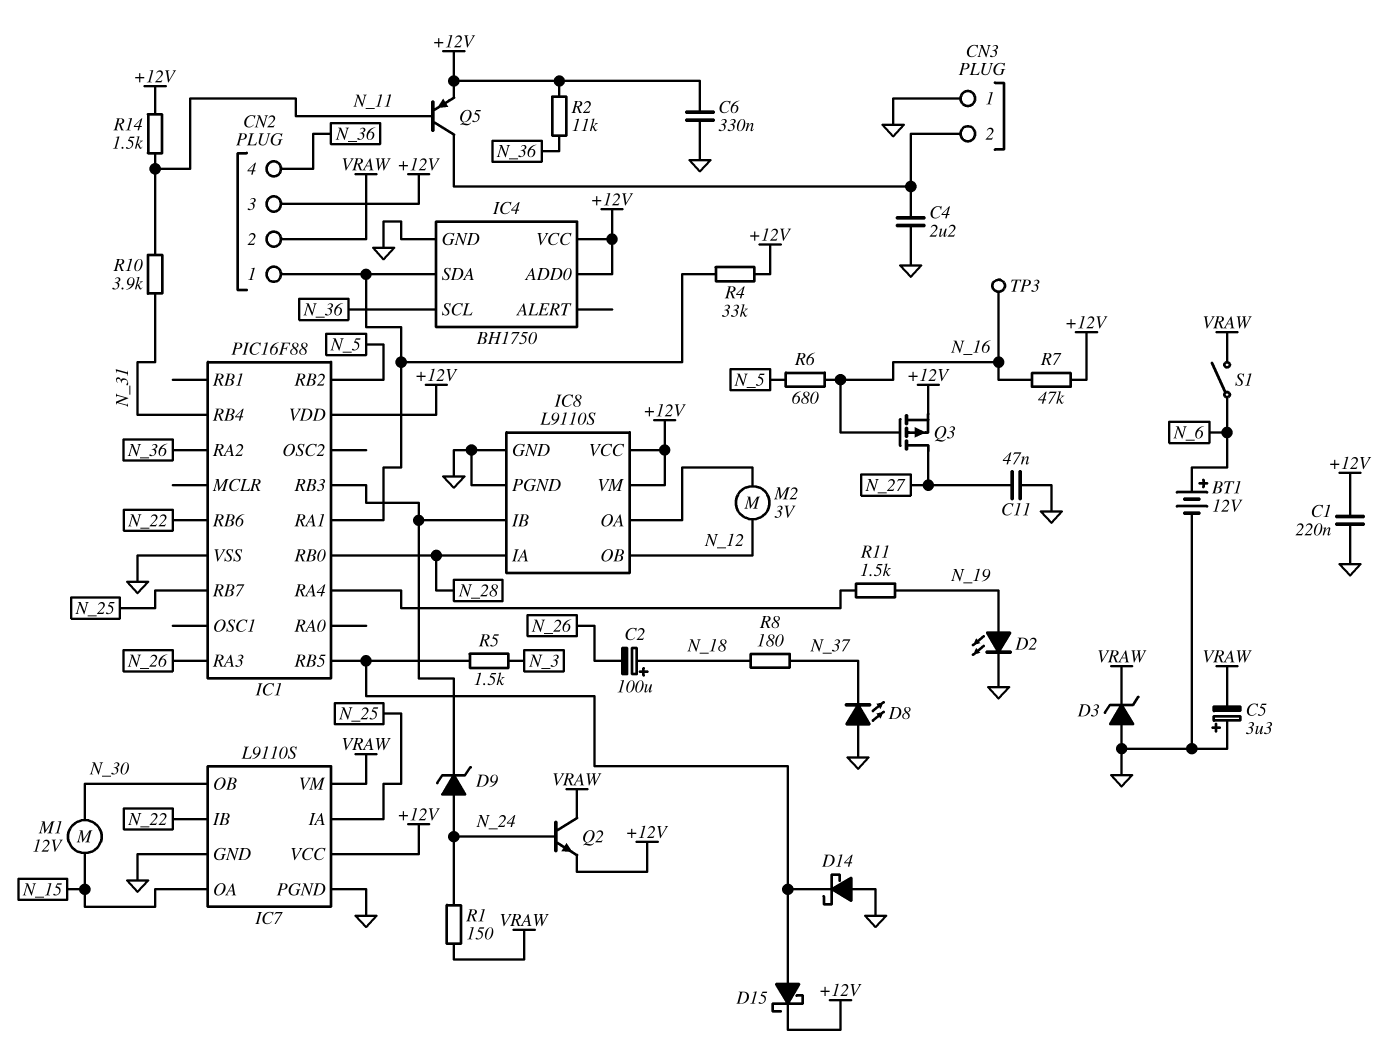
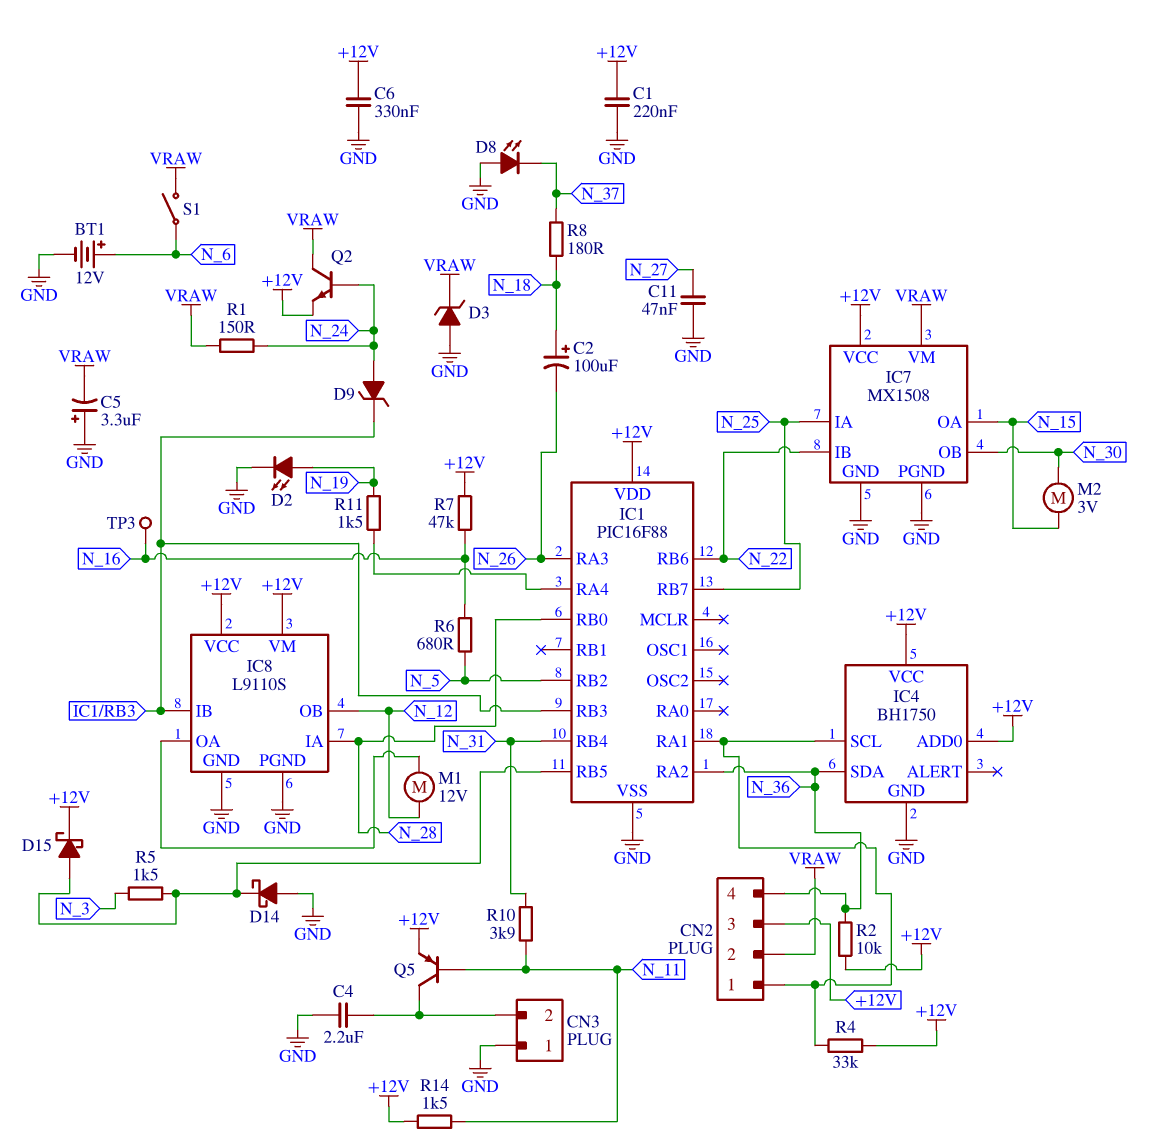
IC4 pin SCL: N_36 -> CN2/1
IC4 pin SDA: CN2/1 -> N_36
IC7: L9110S -> MX1508
M1: motor 12V (N_15, N_30) -> motor 12V (IC8/OA, N_12)
M2: motor 3V (IC8/OA, N_12) -> motor 3V (N_15, N_30)
Q3: PMOS (G N_16, D N_27, S +12V) -> none
R2: 11k (+12V, N_36) -> 10k (+12V, N_36)

